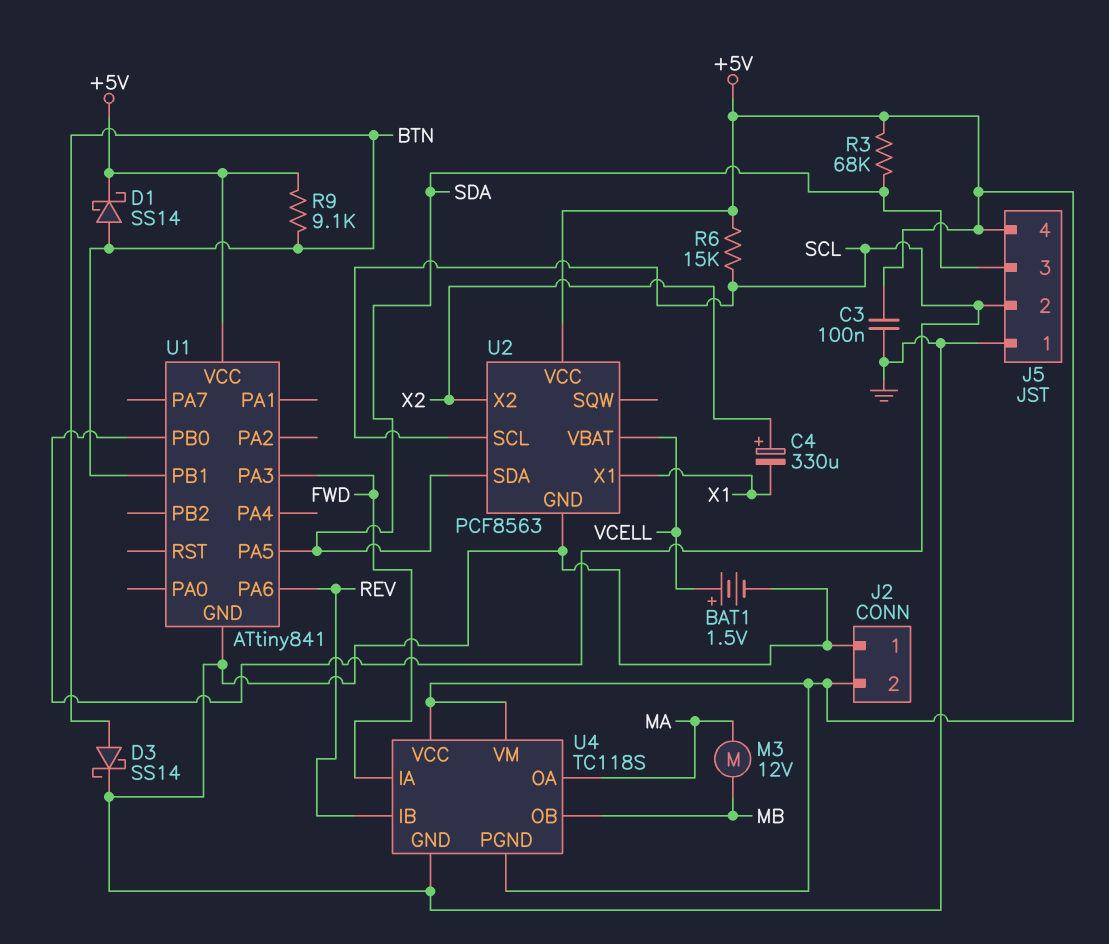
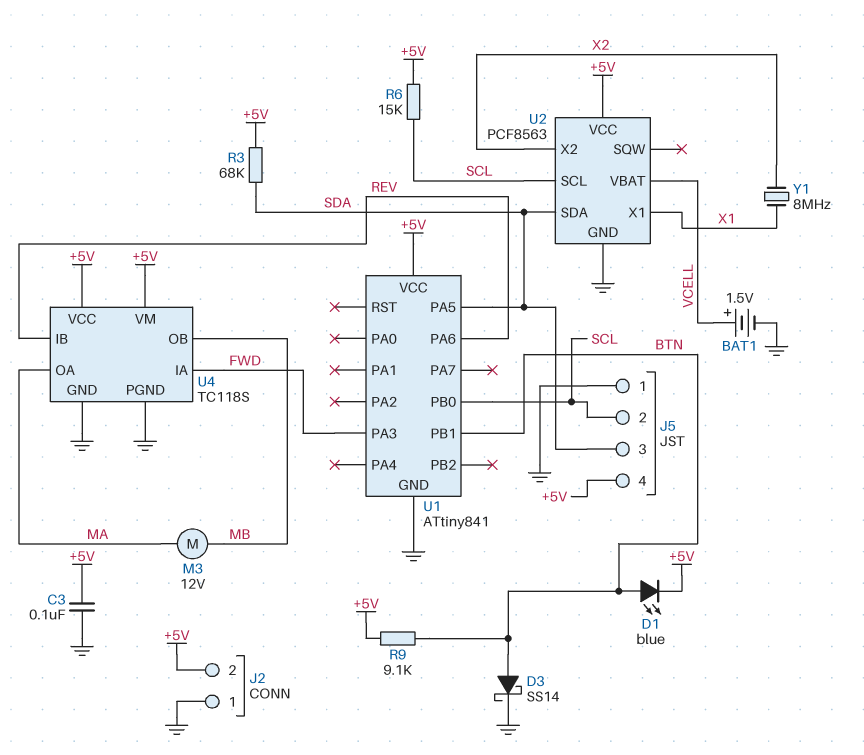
C4: 330uF (plus X2, minus X1) -> none
D1: schottky SS14 (A BTN, K +5V) -> LED blue (A BTN, K +5V)
U4 pin PGND: +5V -> GND
Y1: none -> 8MHz (X1, X2)

